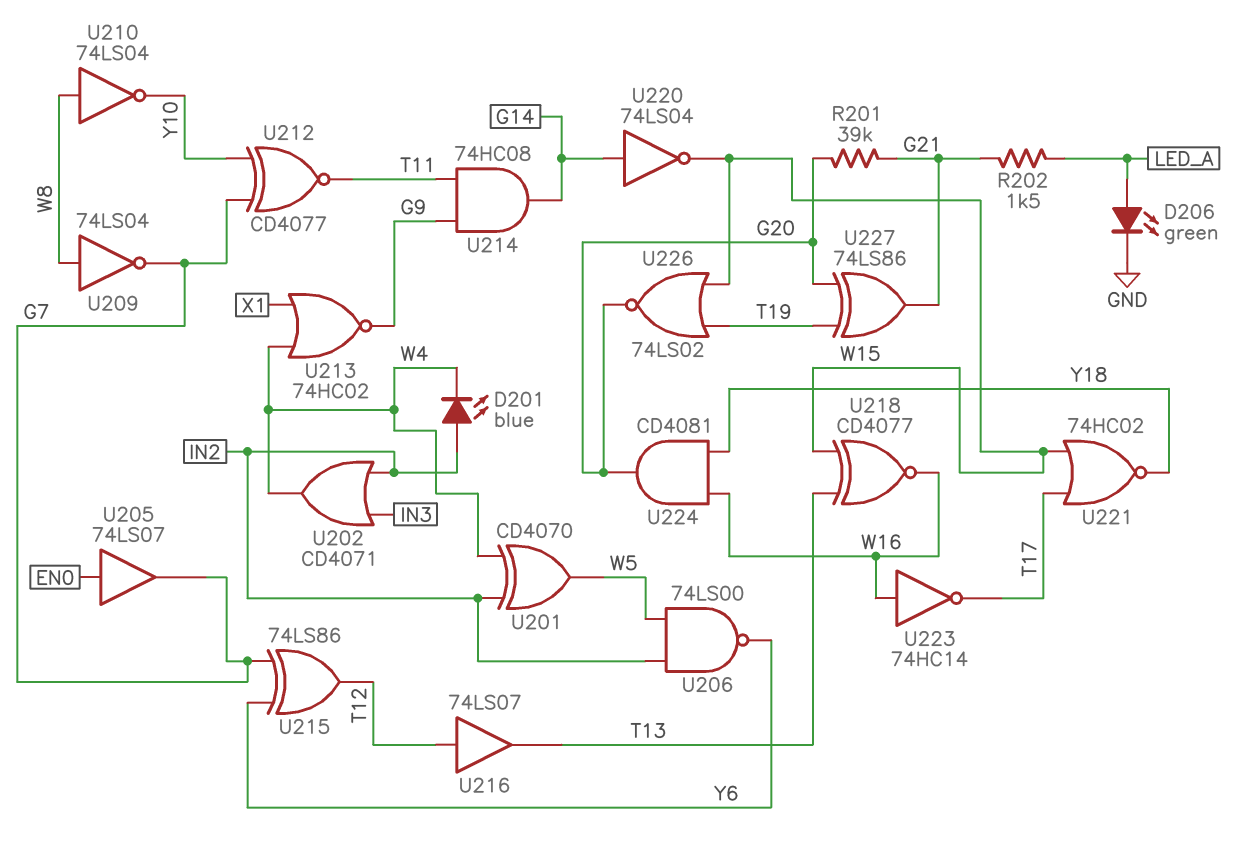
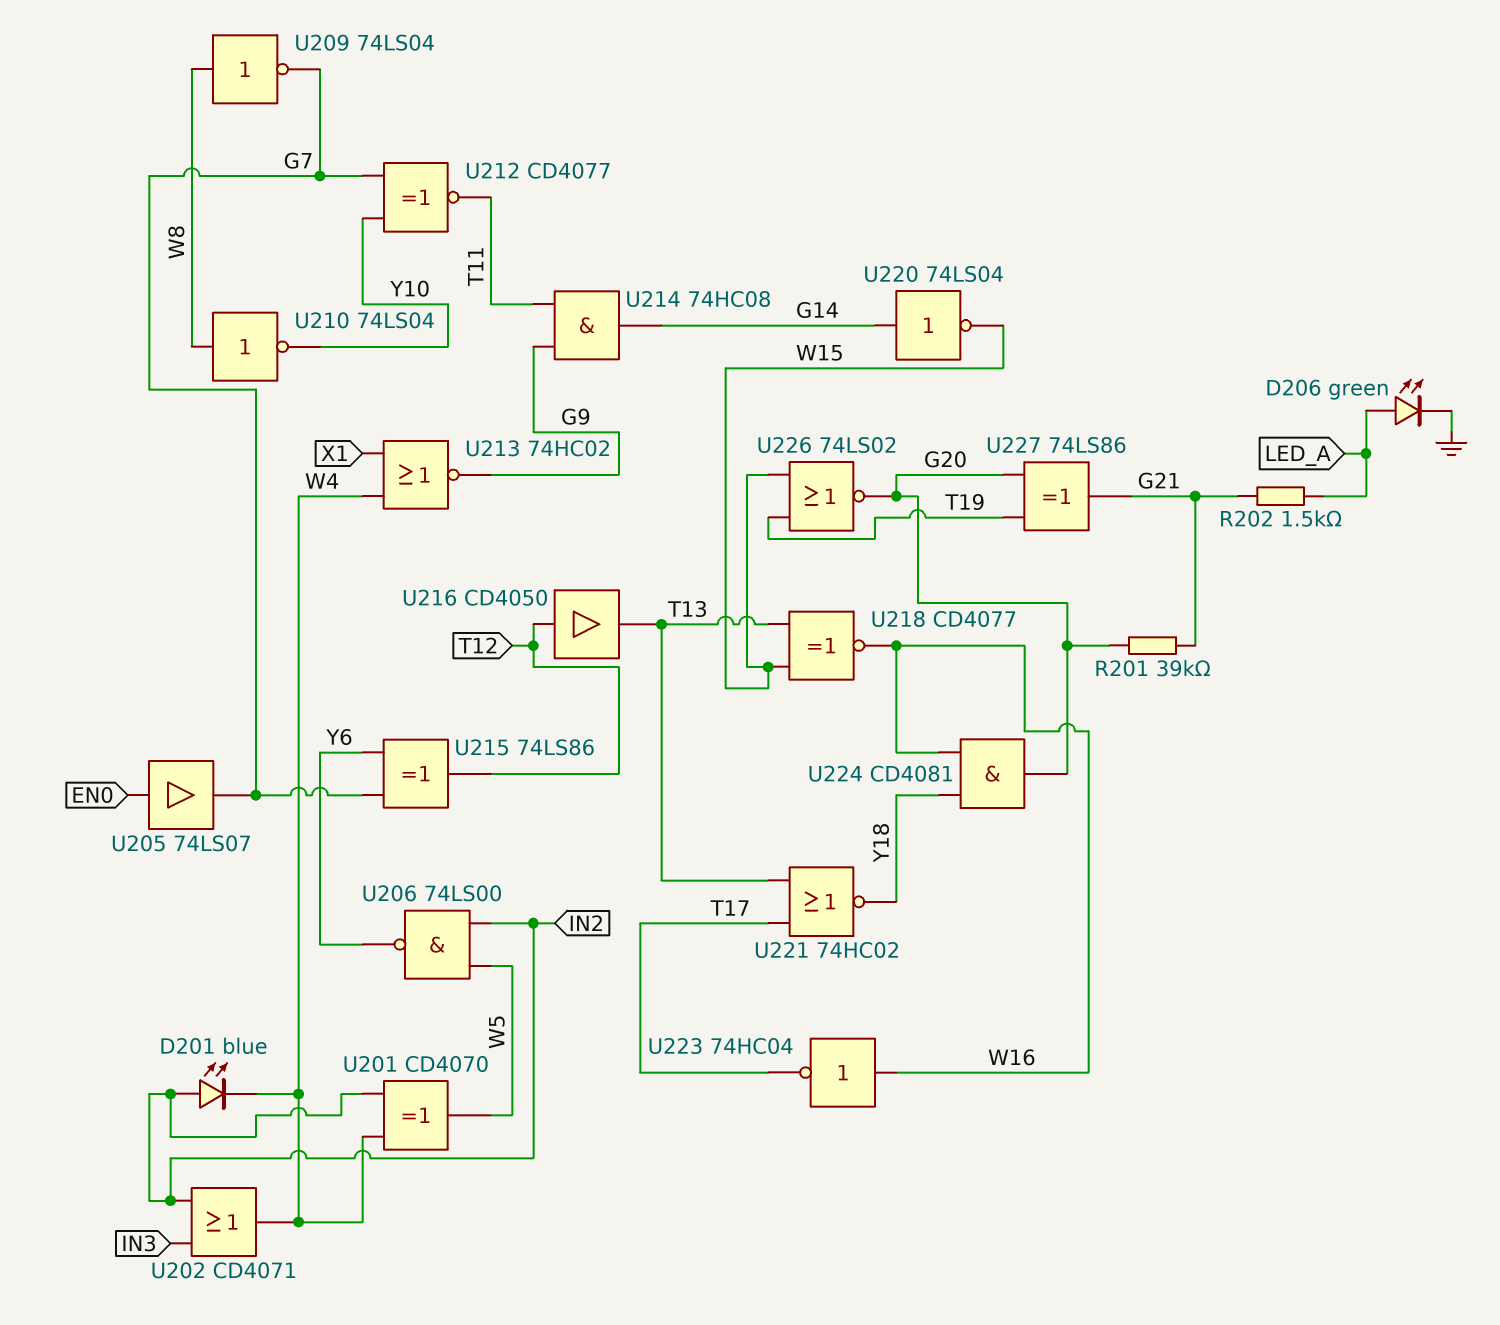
U216: buffer 74LS07 (in T12, out T13) -> buffer CD4050 (in T12, out T13)
U221: NOR 74HC02 (in T17, in W15, out Y18) -> NOR 74HC02 (in T13, in T17, out Y18)
U223: NOT 74HC14 (in W16, out T17) -> NOT 74HC04 (in W16, out T17)

